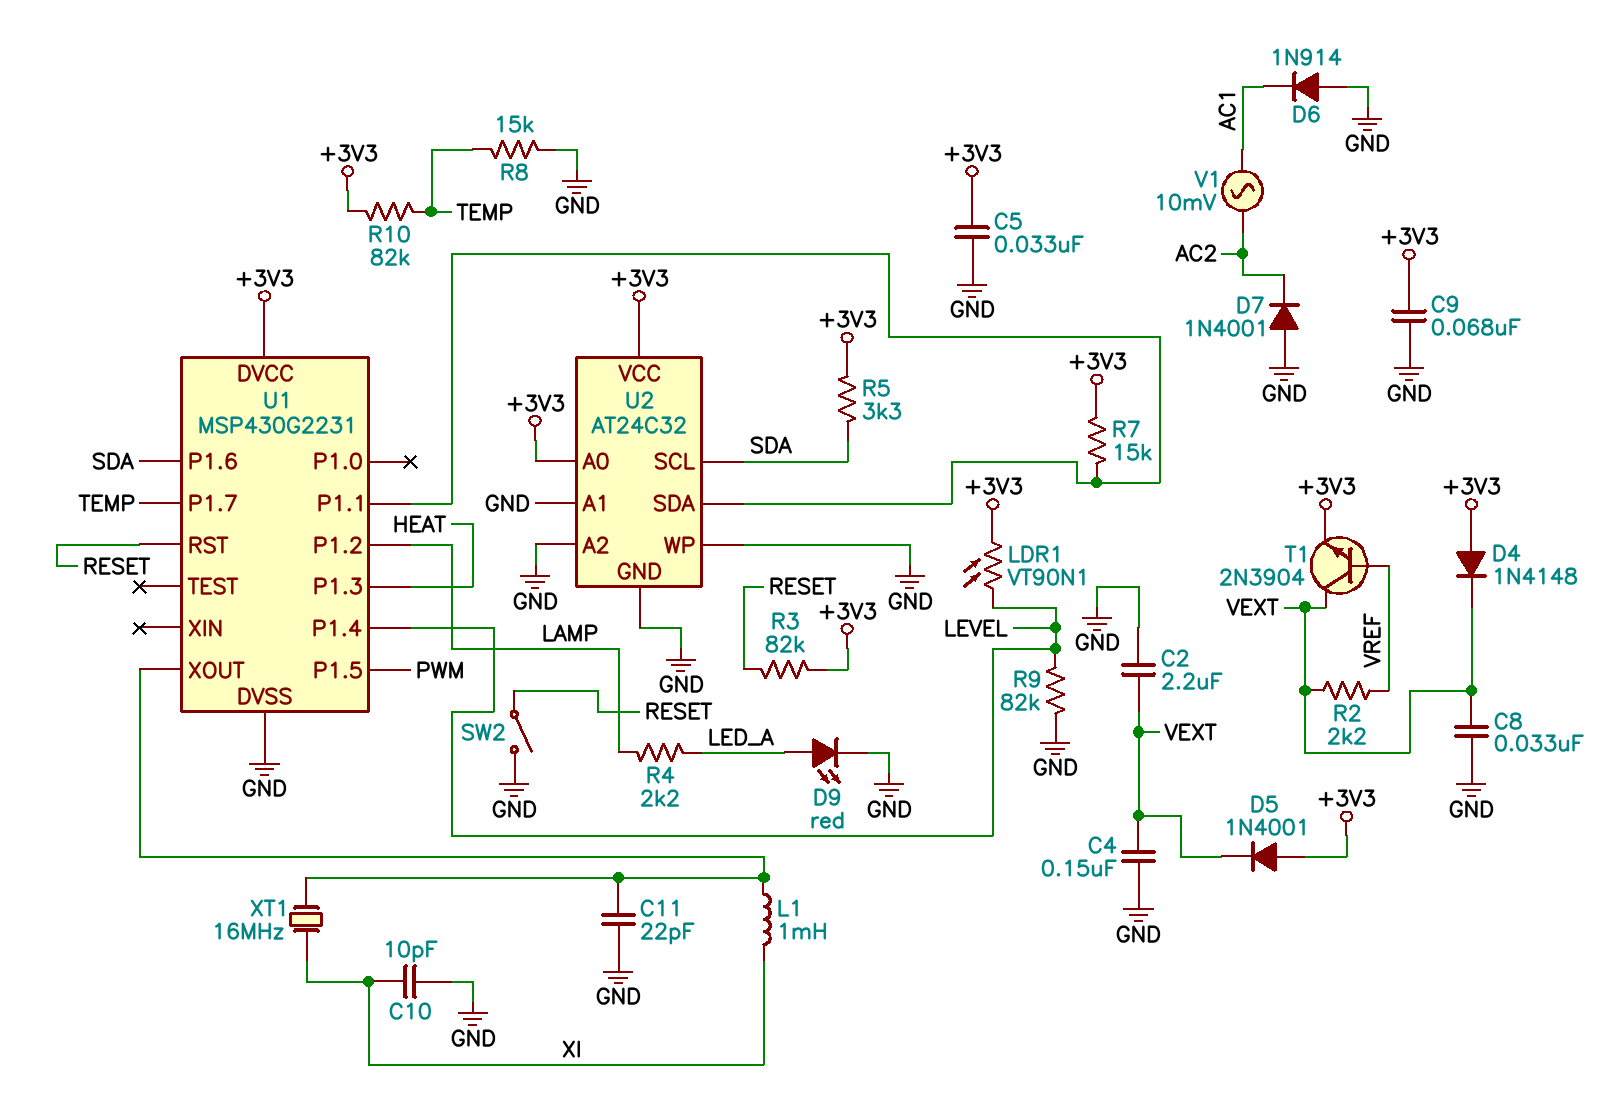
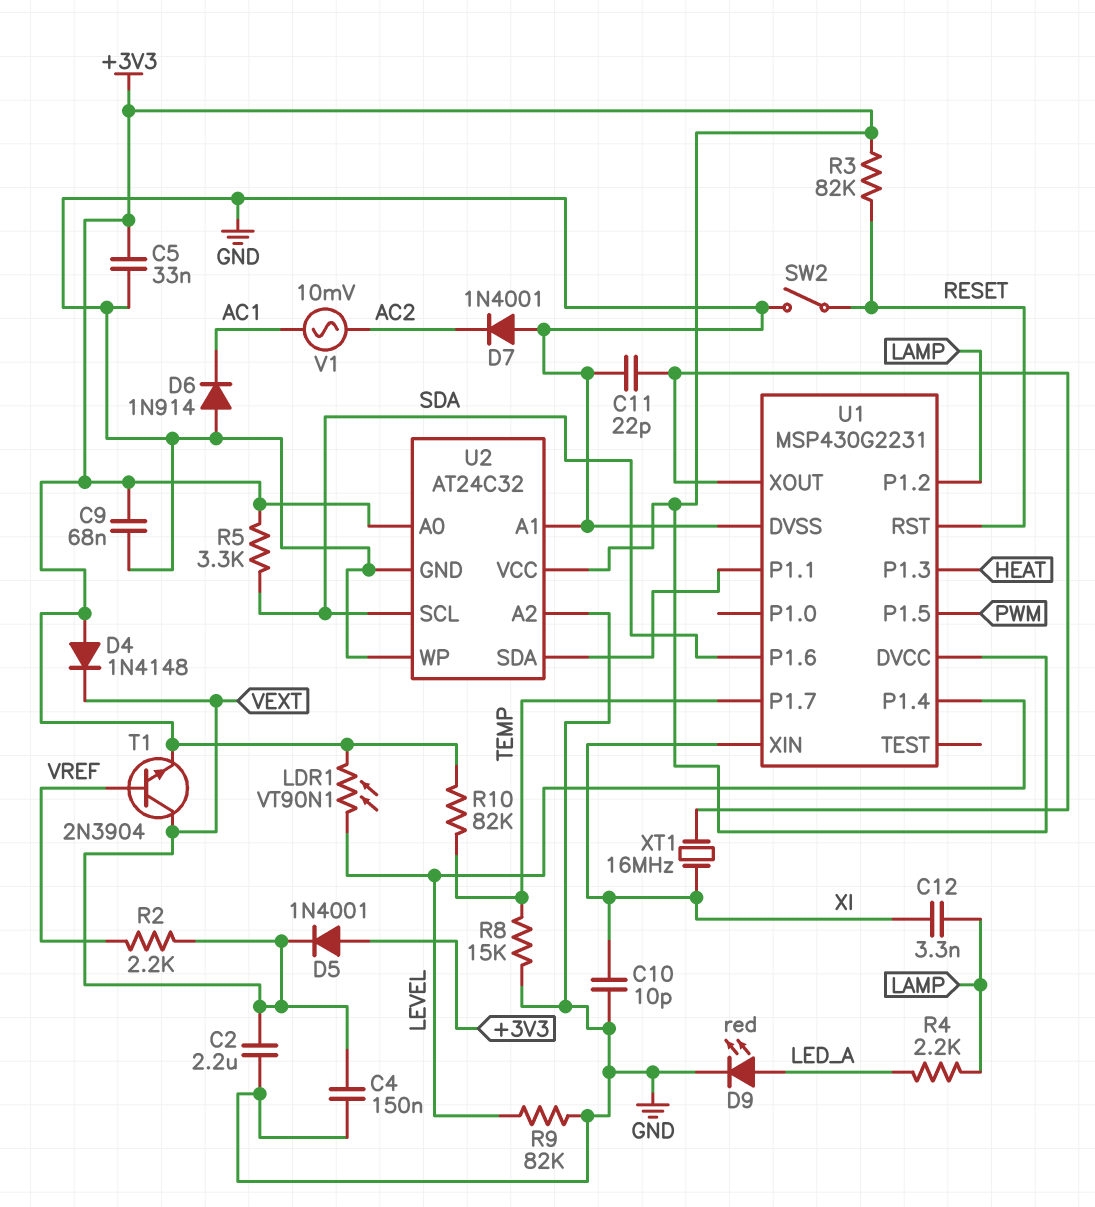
C8: 33nF (GND, VEXT) -> none
C12: none -> 3.3nF (LAMP, XI)
L1: 1mH (U1/XOUT, XI) -> none
R7: 15k (+3V3, U1/P1.1) -> none
U1 pin XIN: none -> XI

